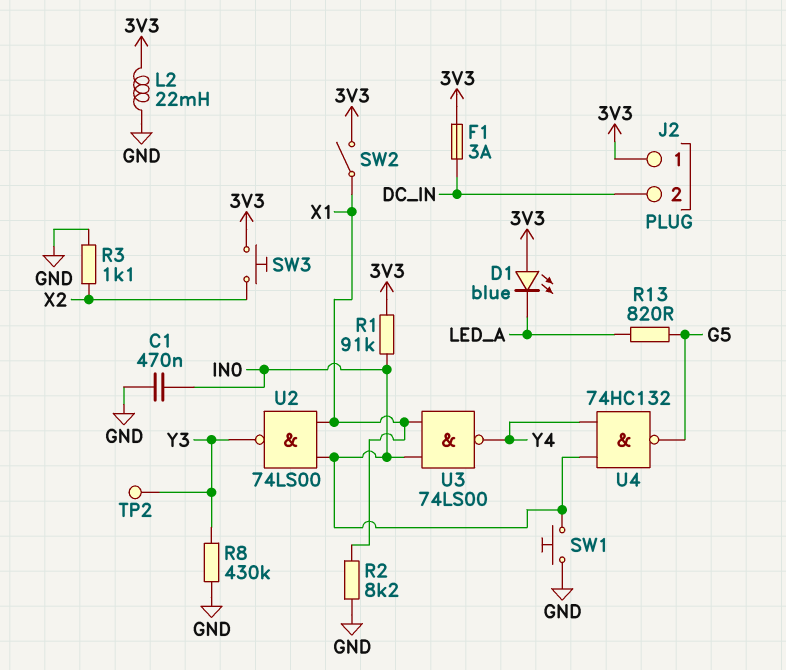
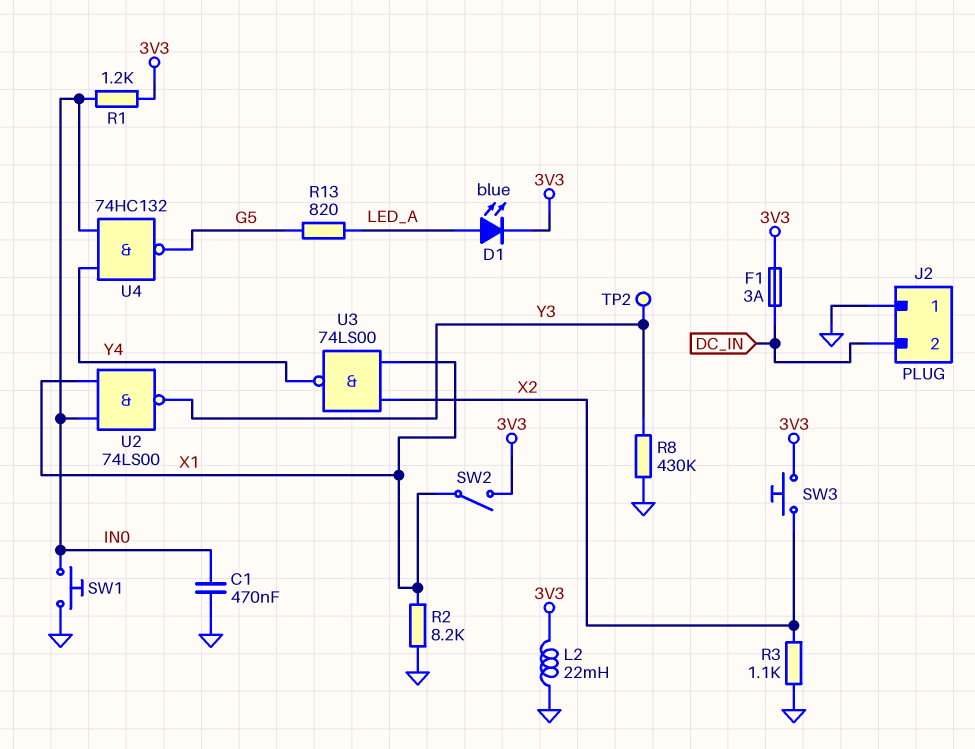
D1: LED blue (A 3V3, K LED_A) -> LED blue (A LED_A, K 3V3)
J2 pin 1: 3V3 -> GND
R1: 91k (3V3, IN0) -> 1.2k (3V3, IN0)
U3: NAND 74LS00 (in IN0, in X1, out Y4) -> NAND 74LS00 (in X1, in X2, out Y4)

